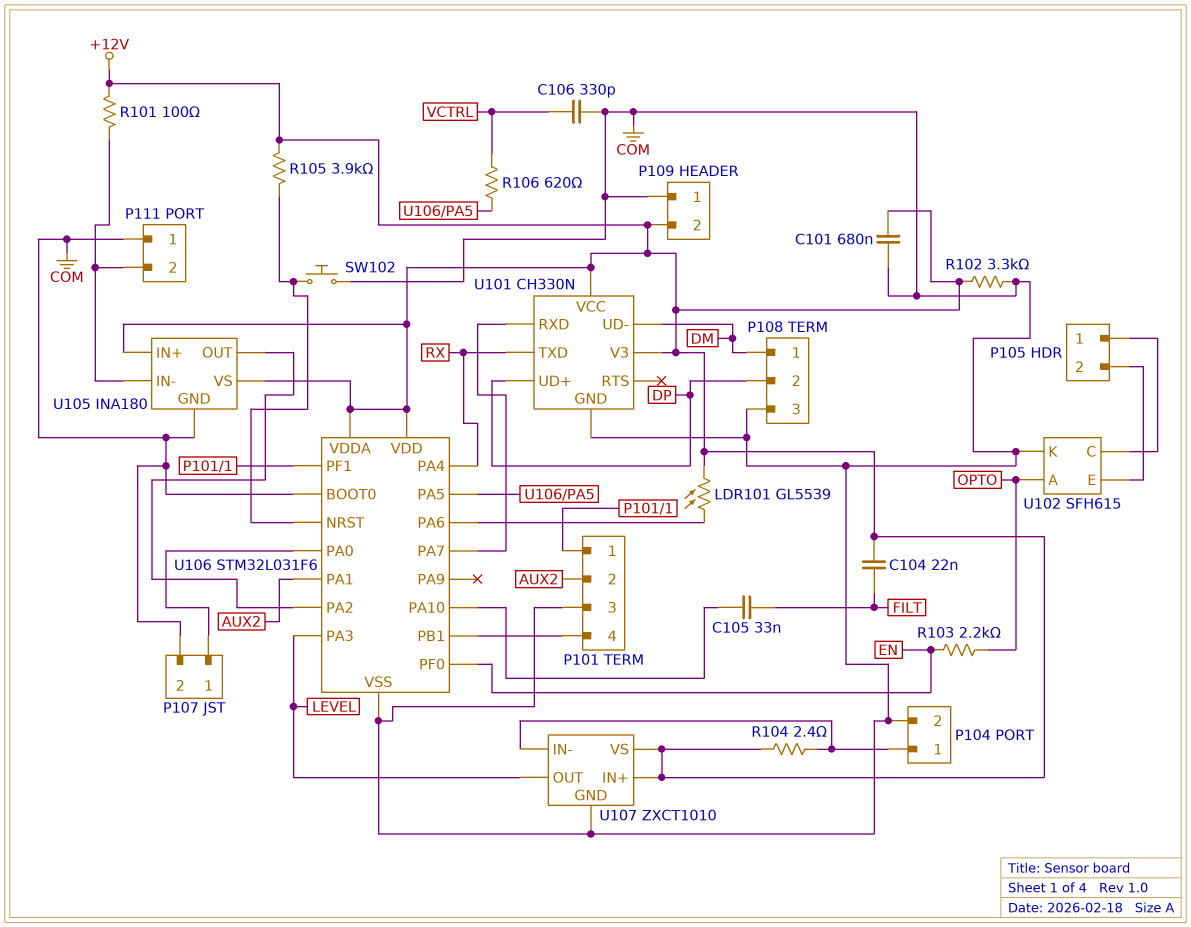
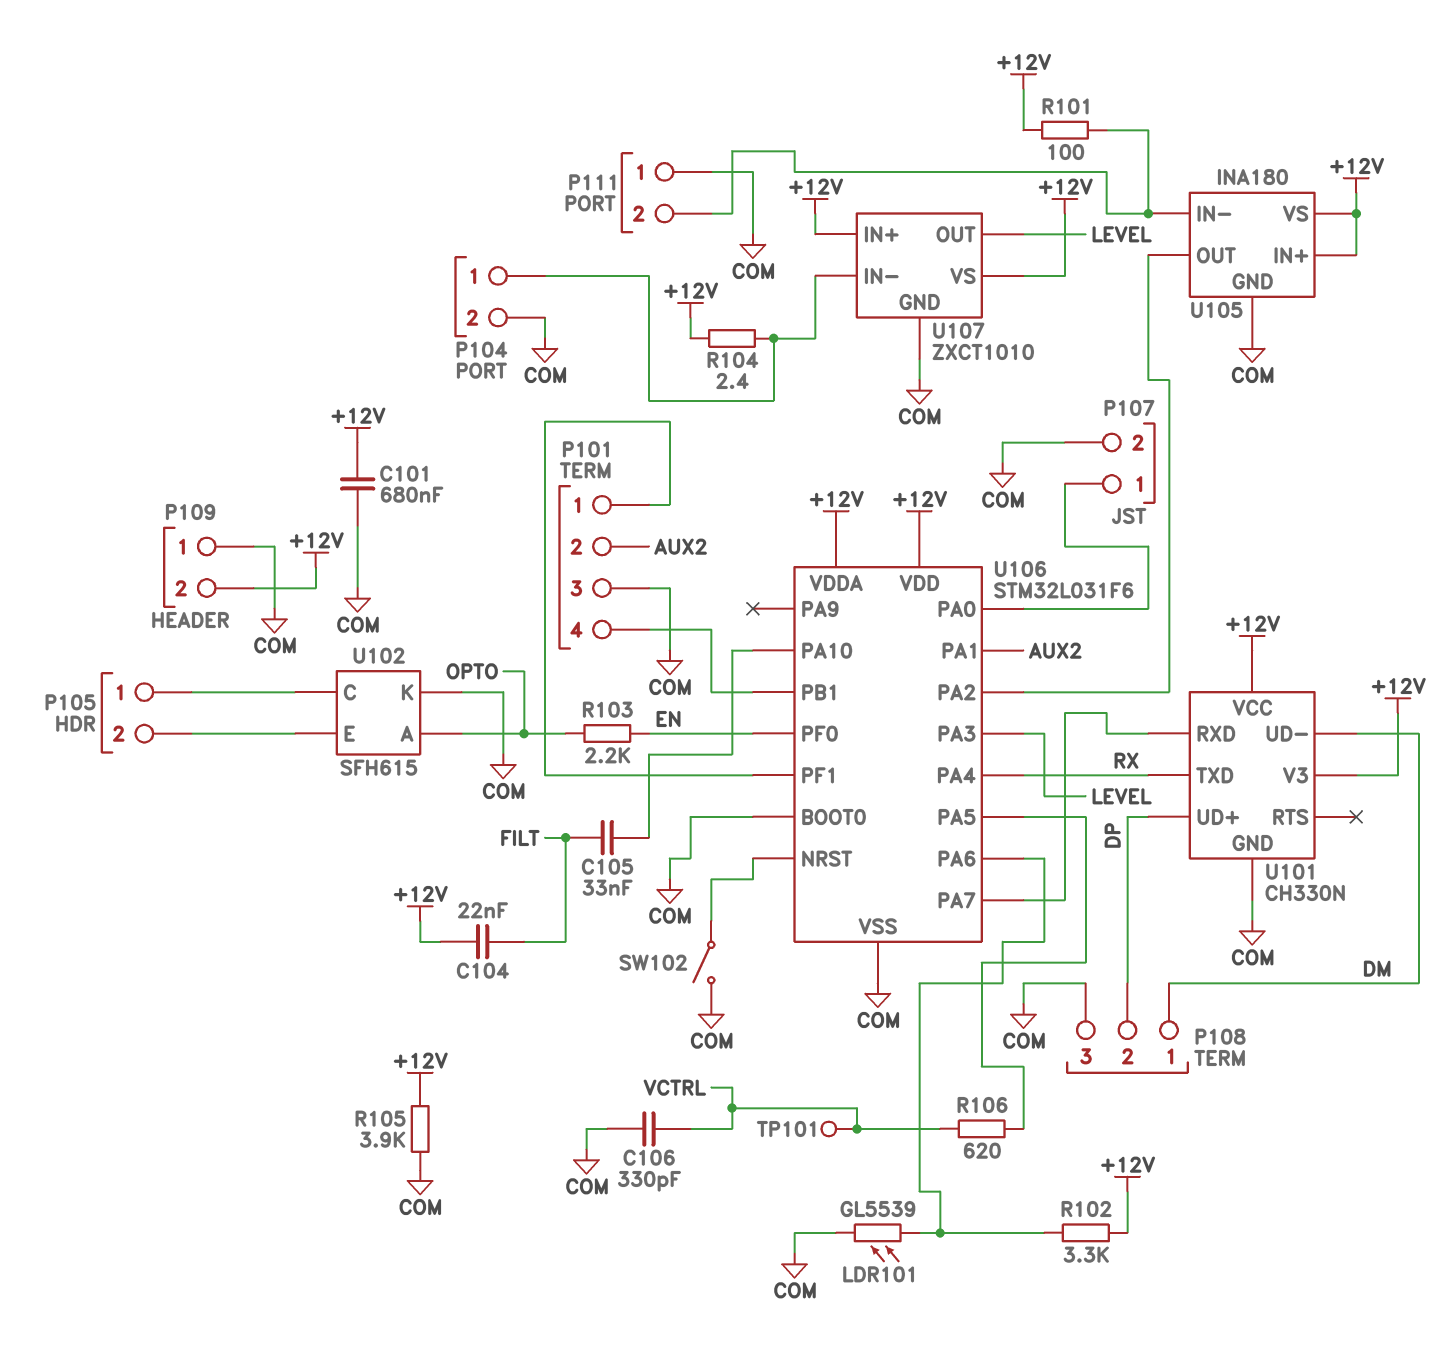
LDR101: GL5539 (+12V, U106/PA6) -> GL5539 (COM, U106/PA6)
R102: 3.3k (+12V, COM) -> 3.3k (+12V, U106/PA6)
R105: 3.9k (+12V, U106/NRST) -> 3.9k (+12V, COM)
SW102: button (COM, U106/NRST) -> switch (COM, U106/NRST)
TP101: none -> test point (VCTRL)

